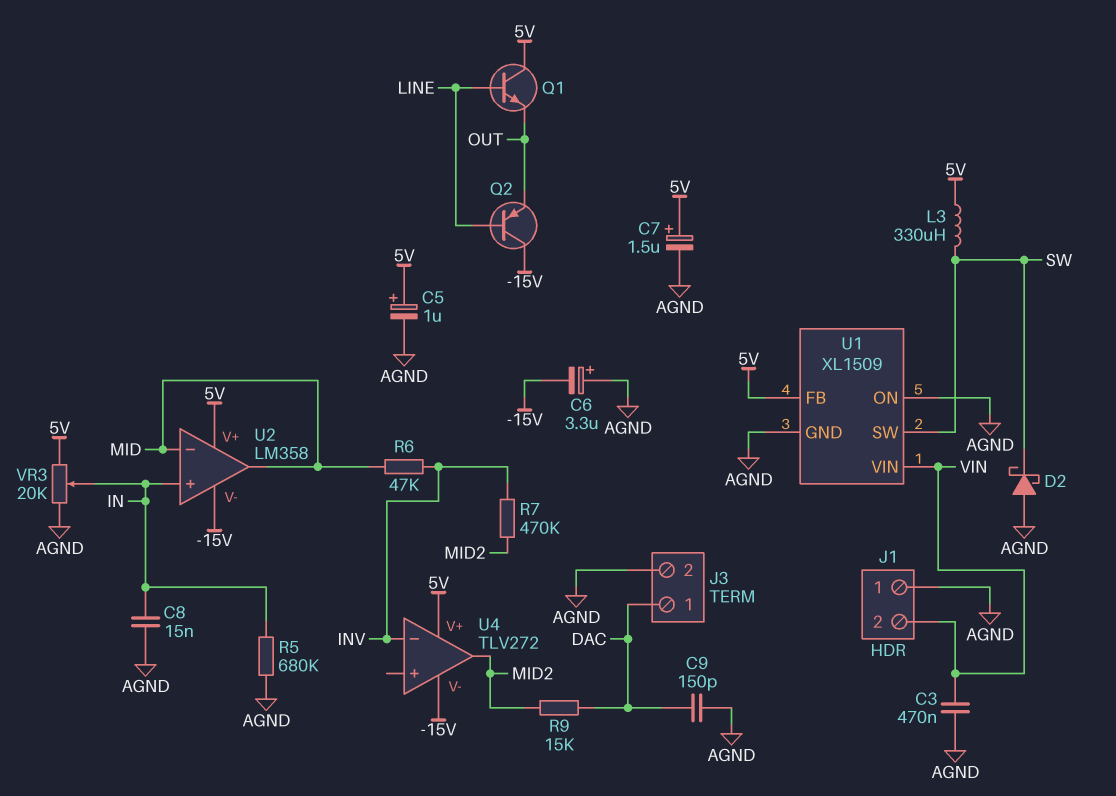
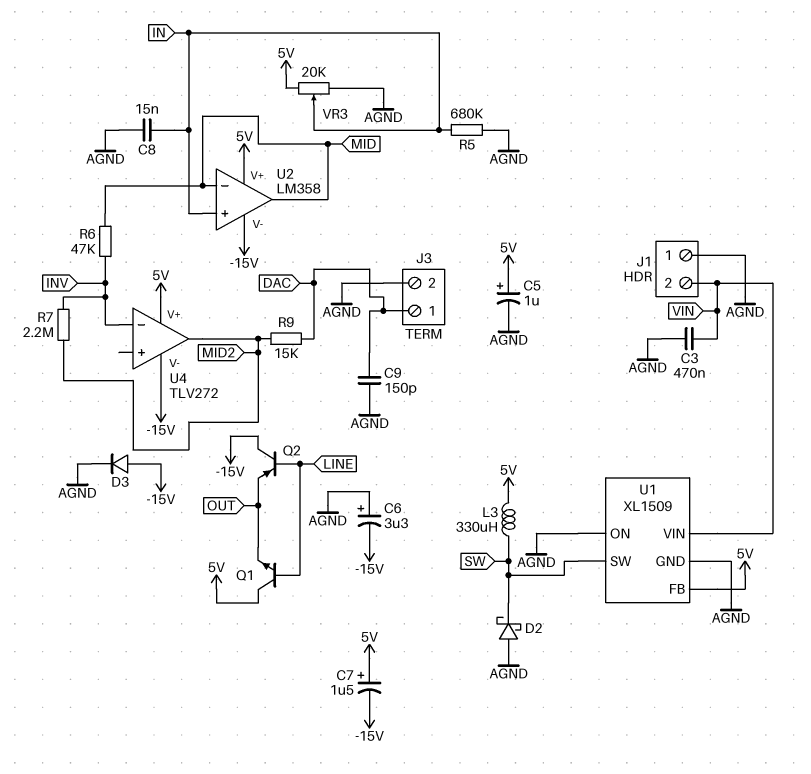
C7: 1.5uF (plus 5V, minus AGND) -> 1.5uF (plus 5V, minus -15V)
D3: none -> diode (A -15V, K AGND)
R7: 470k (INV, MID2) -> 2.2M (INV, MID2)

